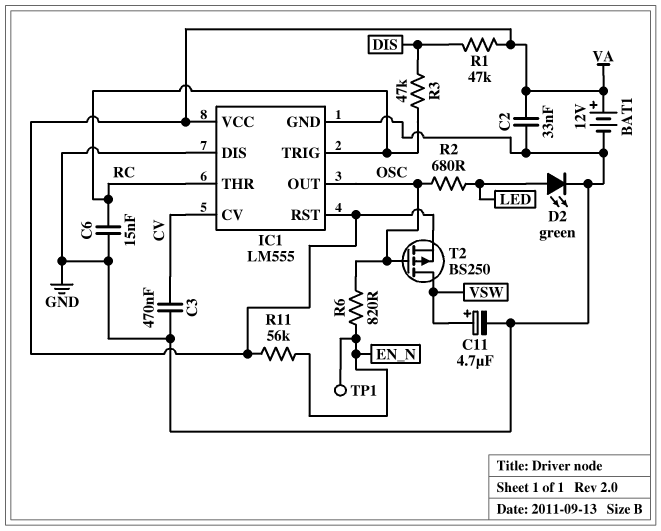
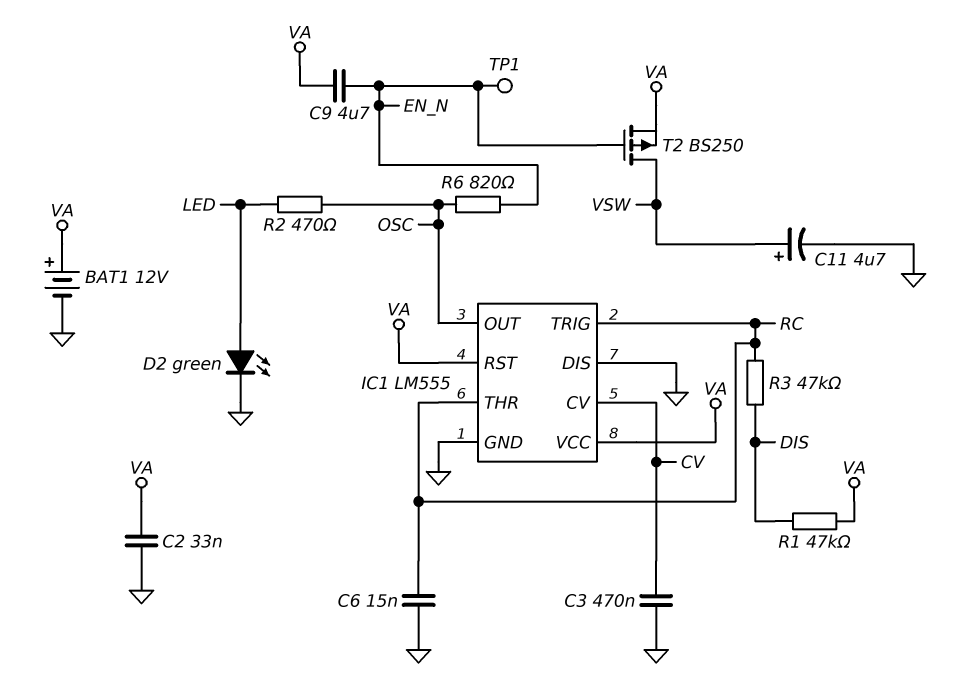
C9: none -> 4.7uF (EN_N, VA)
R2: 680 (LED, OSC) -> 470 (LED, OSC)
R11: 56k (EN_N, VA) -> none
T2: PMOS BS250 (G OSC, D VSW, S VA) -> PMOS BS250 (G EN_N, D VSW, S VA)

